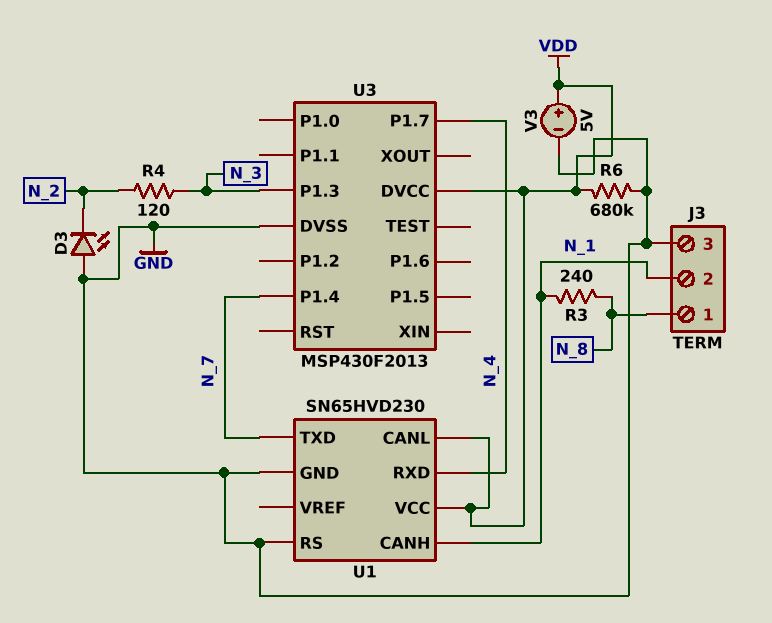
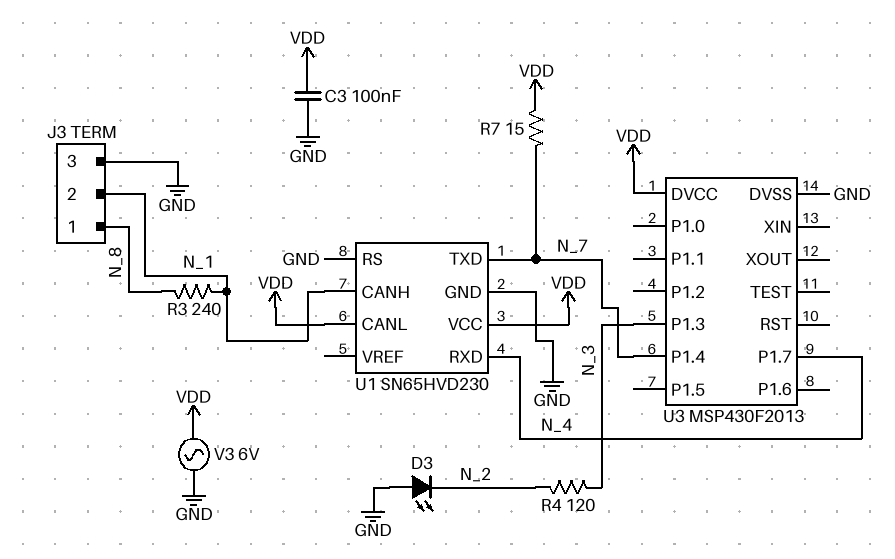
C3: none -> 100nF (GND, VDD)
R6: 680k (GND, VDD) -> none
R7: none -> 15 (N_7, VDD)
V3: 5V (plus VDD, minus GND) -> AC 6V (GND, VDD)

